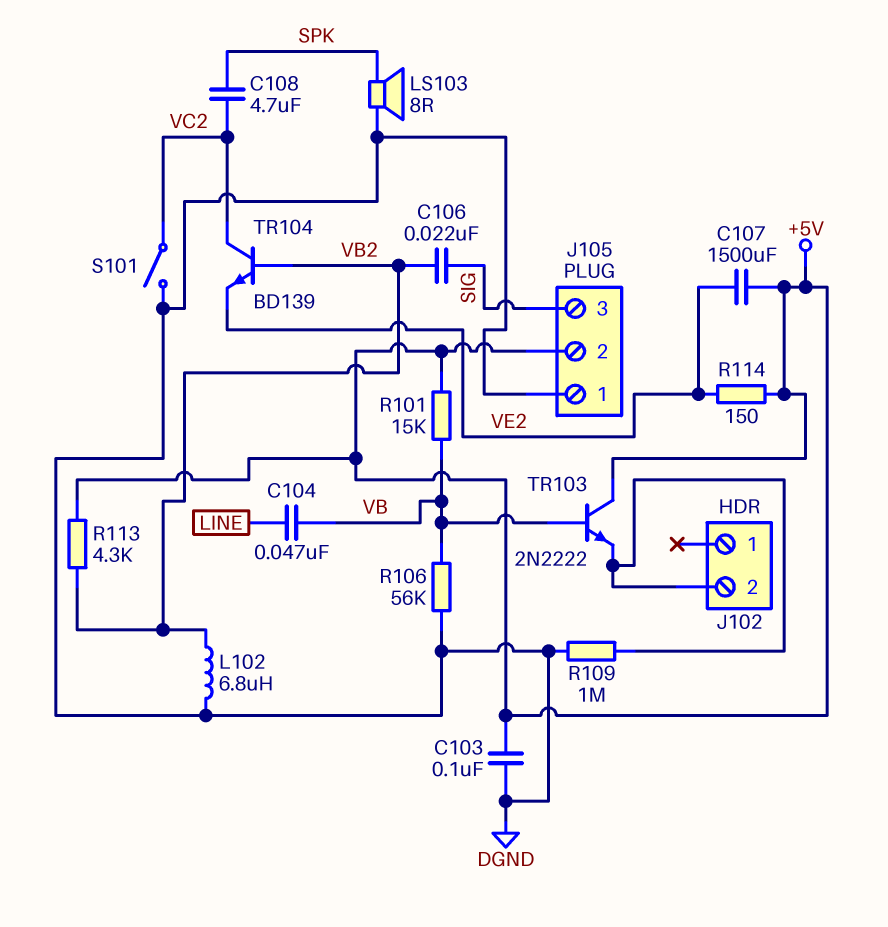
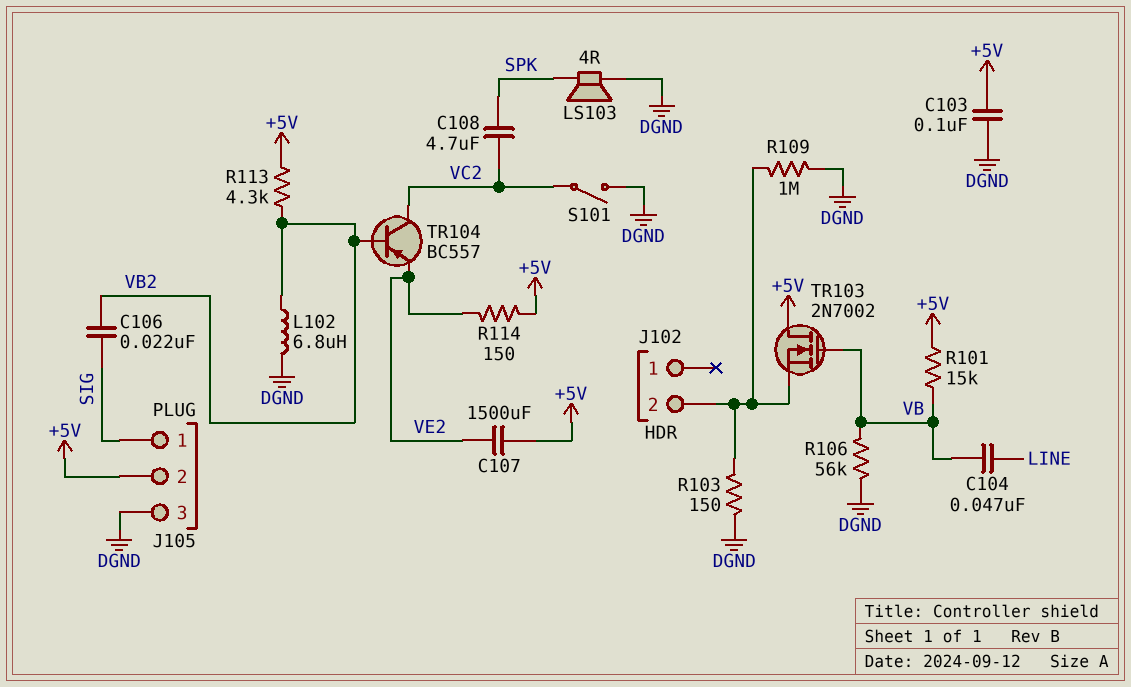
J105 pin 1: DGND -> SIG
J105 pin 3: SIG -> DGND
LS103: speaker 8R (DGND, SPK) -> speaker 4R (DGND, SPK)
R103: none -> 150 (DGND, J102/2)
TR103: NPN 2N2222 (B VB, C +5V, E J102/2) -> NMOS 2N7002 (G VB, D +5V, S J102/2)
TR104: NPN BD139 (B VB2, C VC2, E VE2) -> PNP BC557 (B VB2, C VC2, E VE2)

